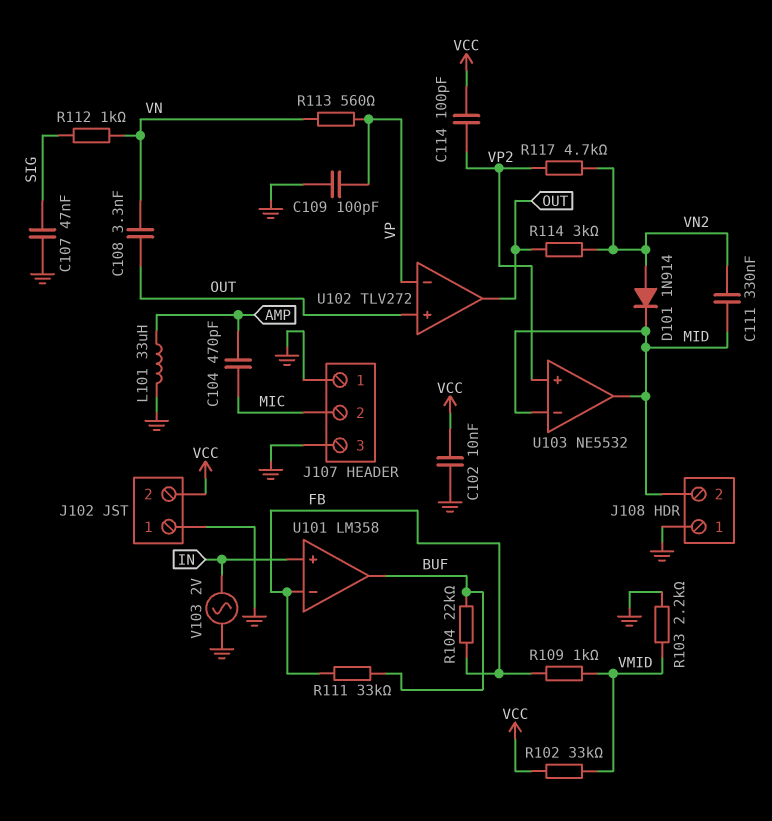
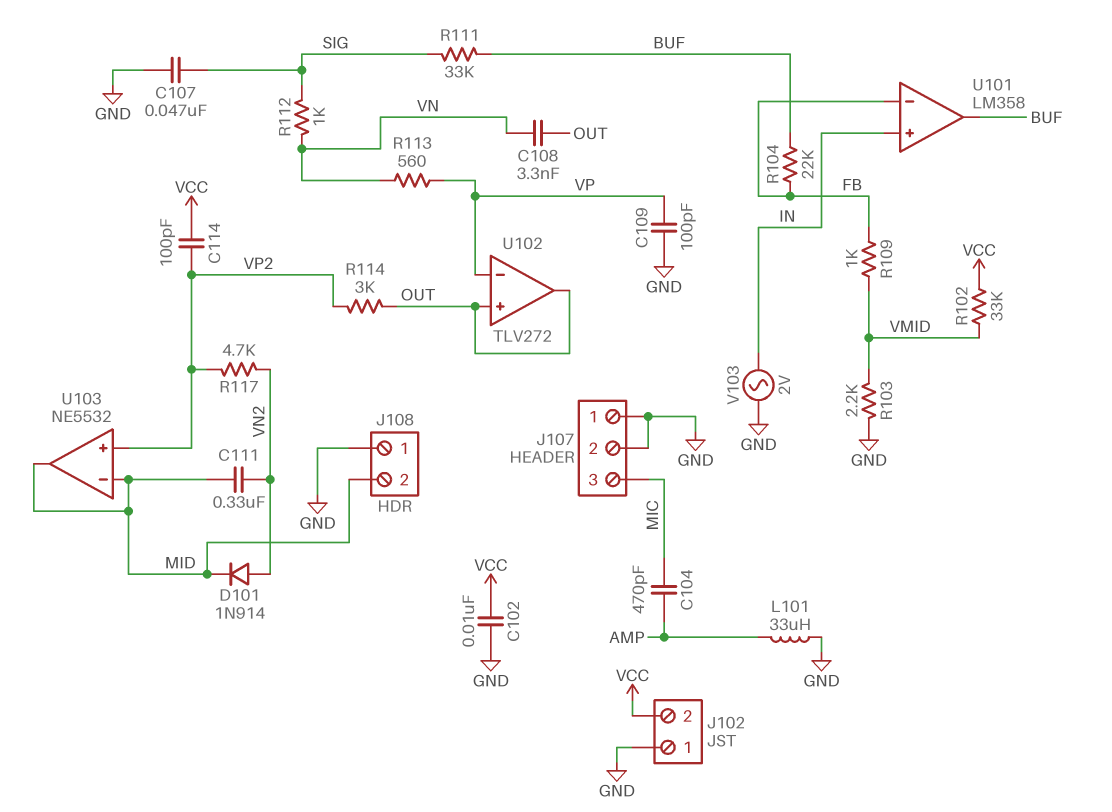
J107 pin 2: MIC -> GND
J107 pin 3: GND -> MIC
R111: 33k (BUF, FB) -> 33k (BUF, SIG)
R114: 3k (OUT, VN2) -> 3k (OUT, VP2)

